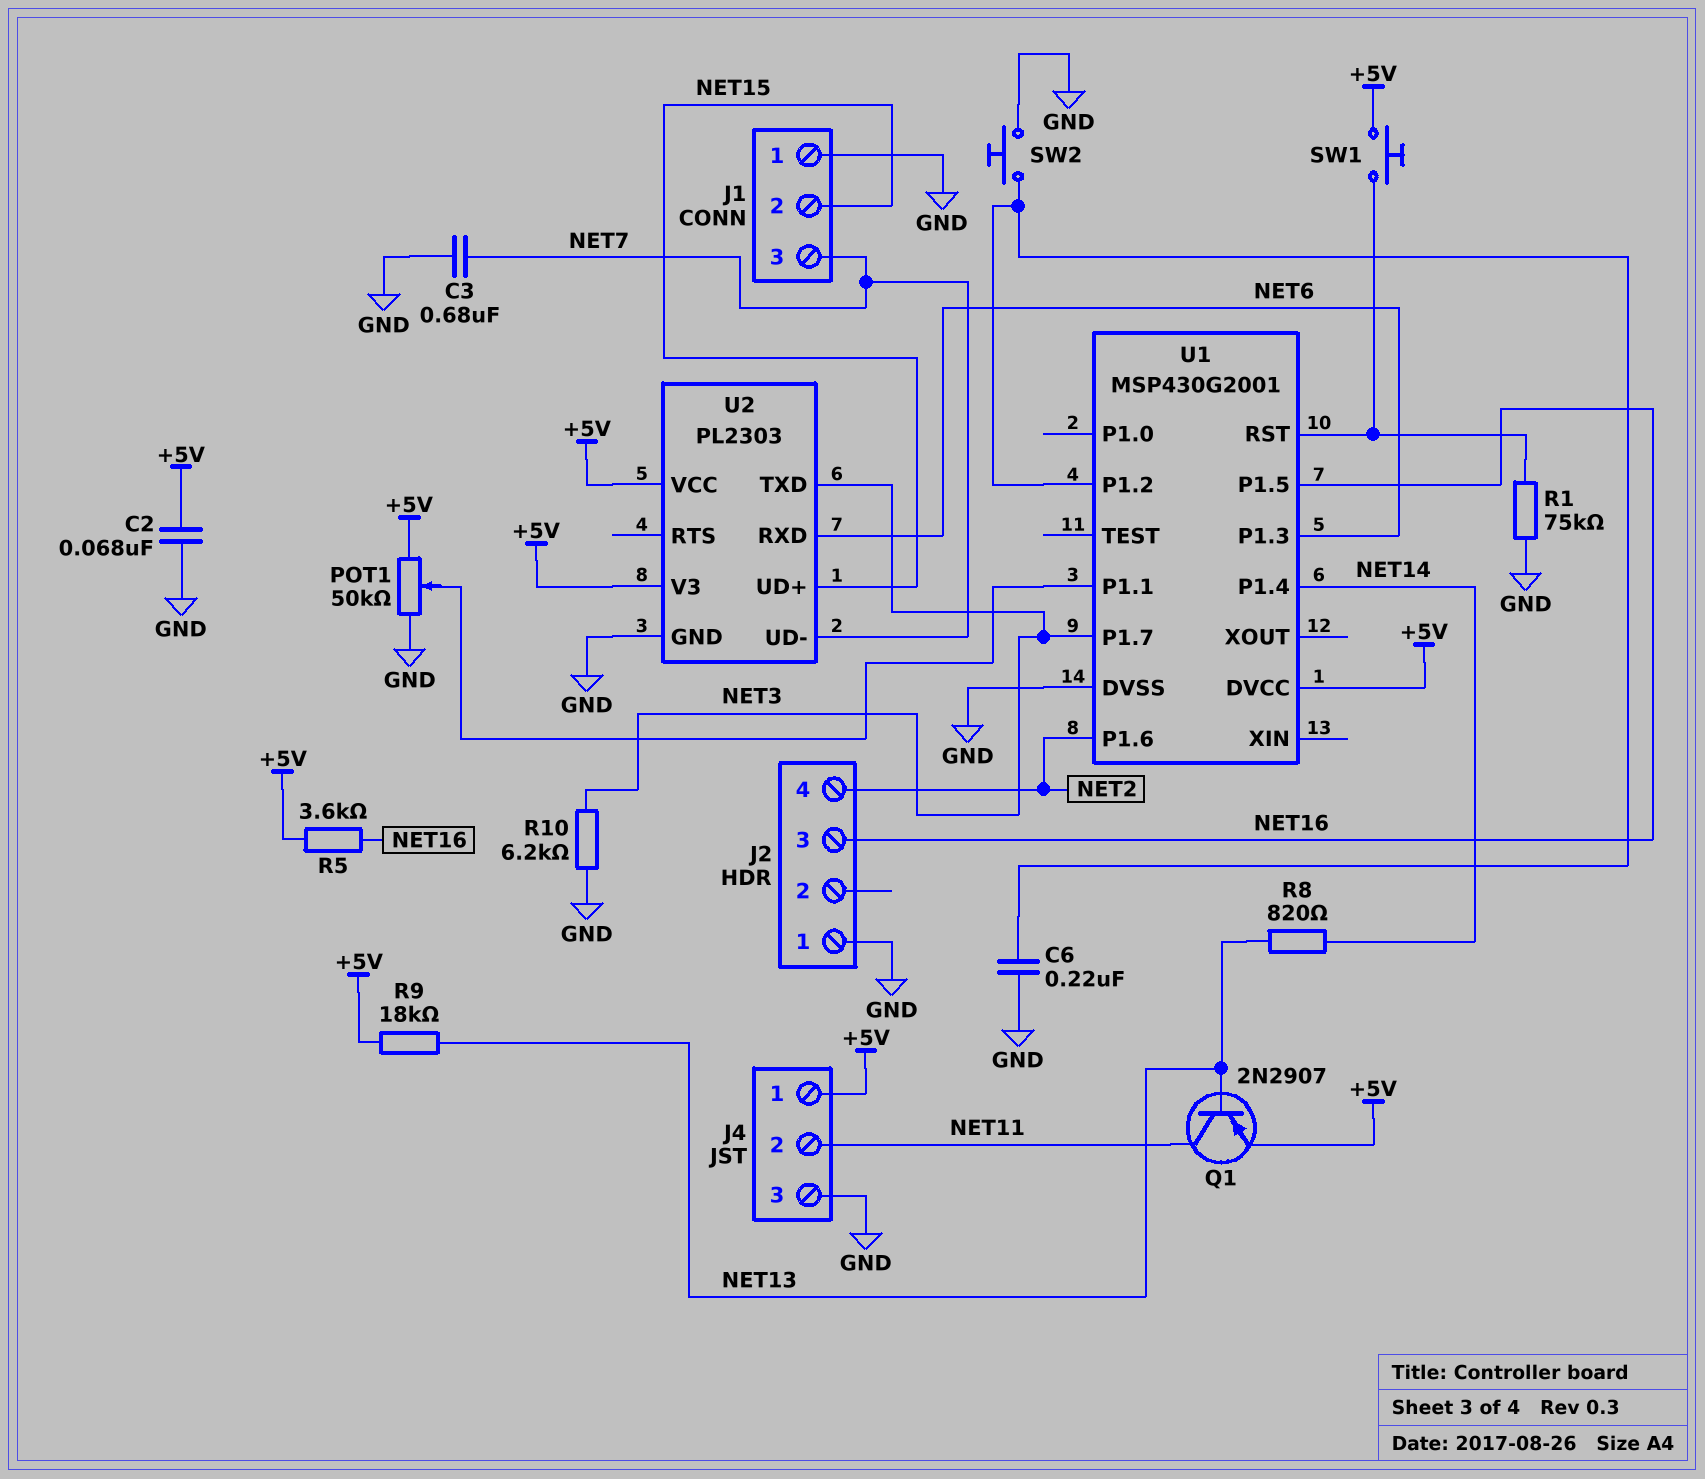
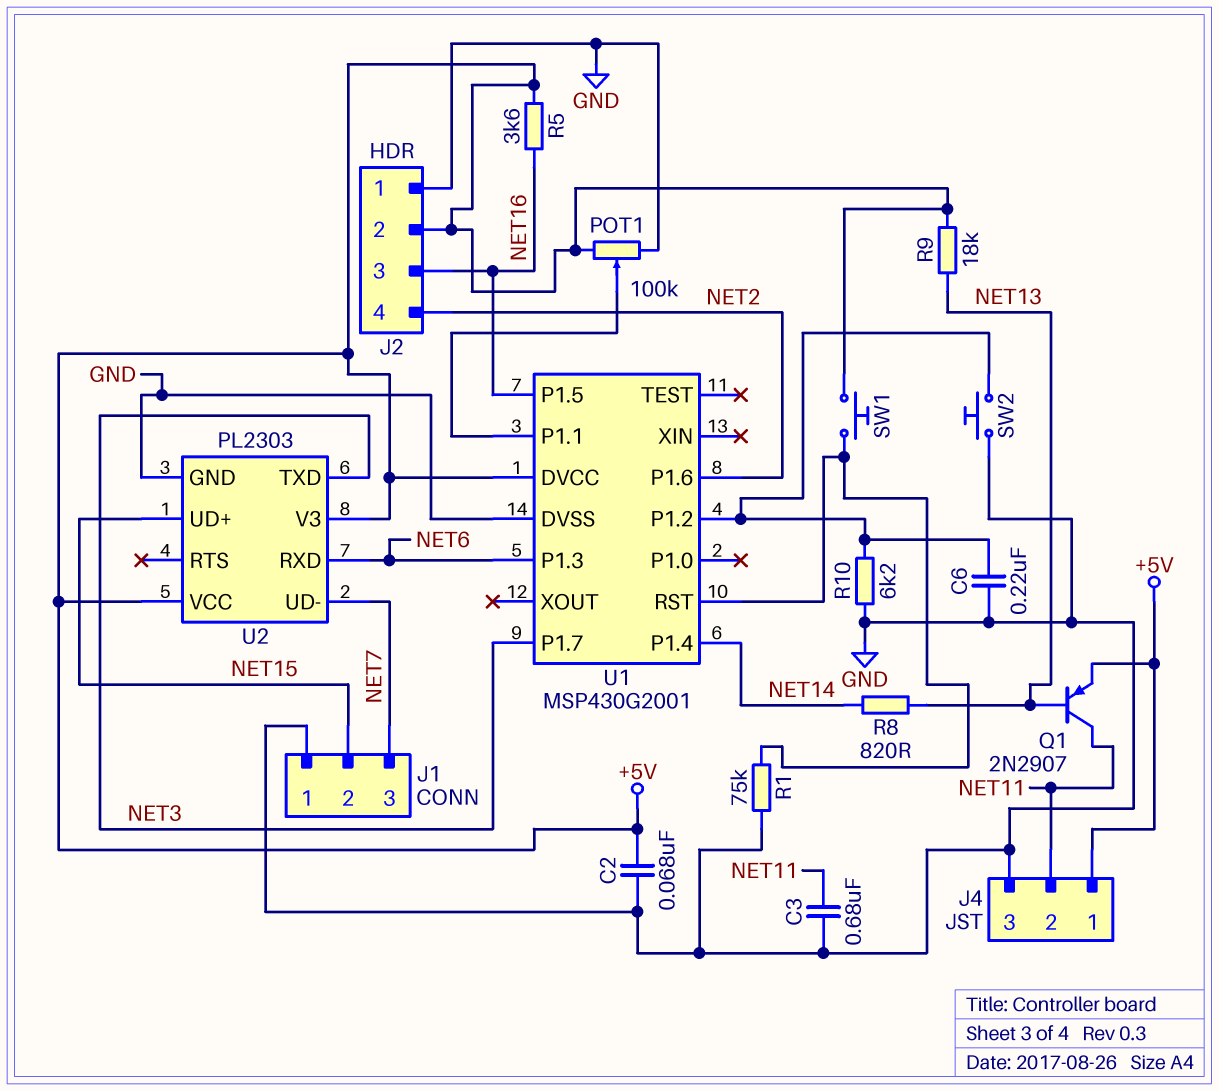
C3: 680nF (GND, NET7) -> 680nF (GND, NET11)
J2 pin 2: none -> +5V
POT1: 50k (+5V, GND, wiper U1/P1.1) -> 100k (+5V, GND, wiper U1/P1.1)
R10: 6.2k (GND, NET3) -> 6.2k (GND, U1/P1.2)

